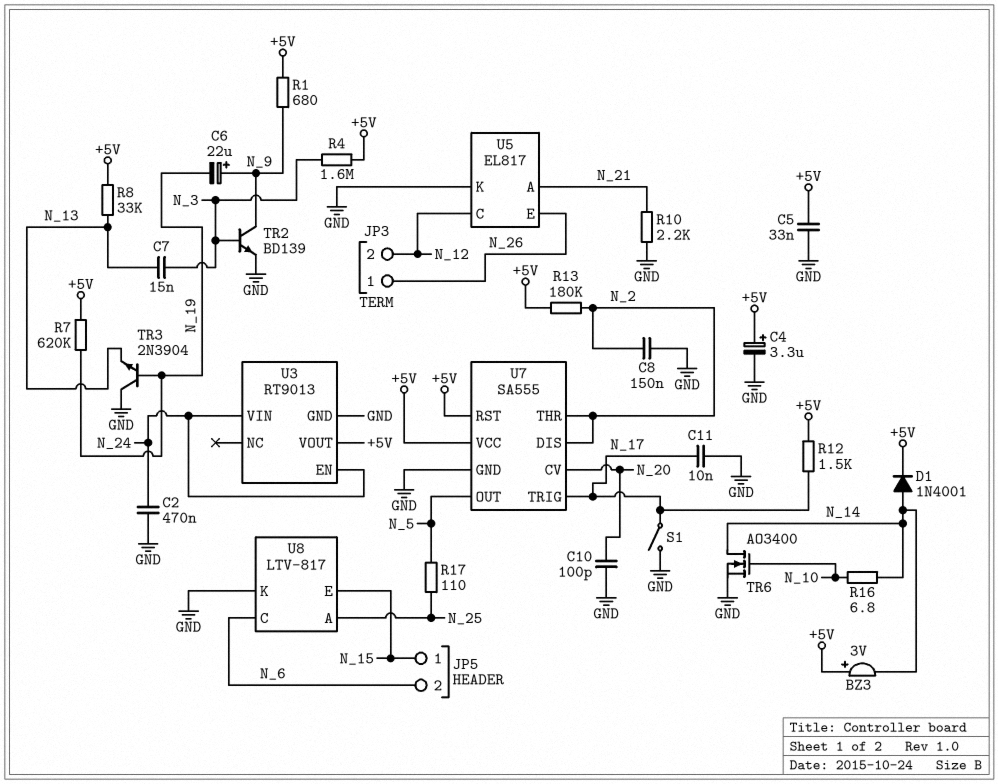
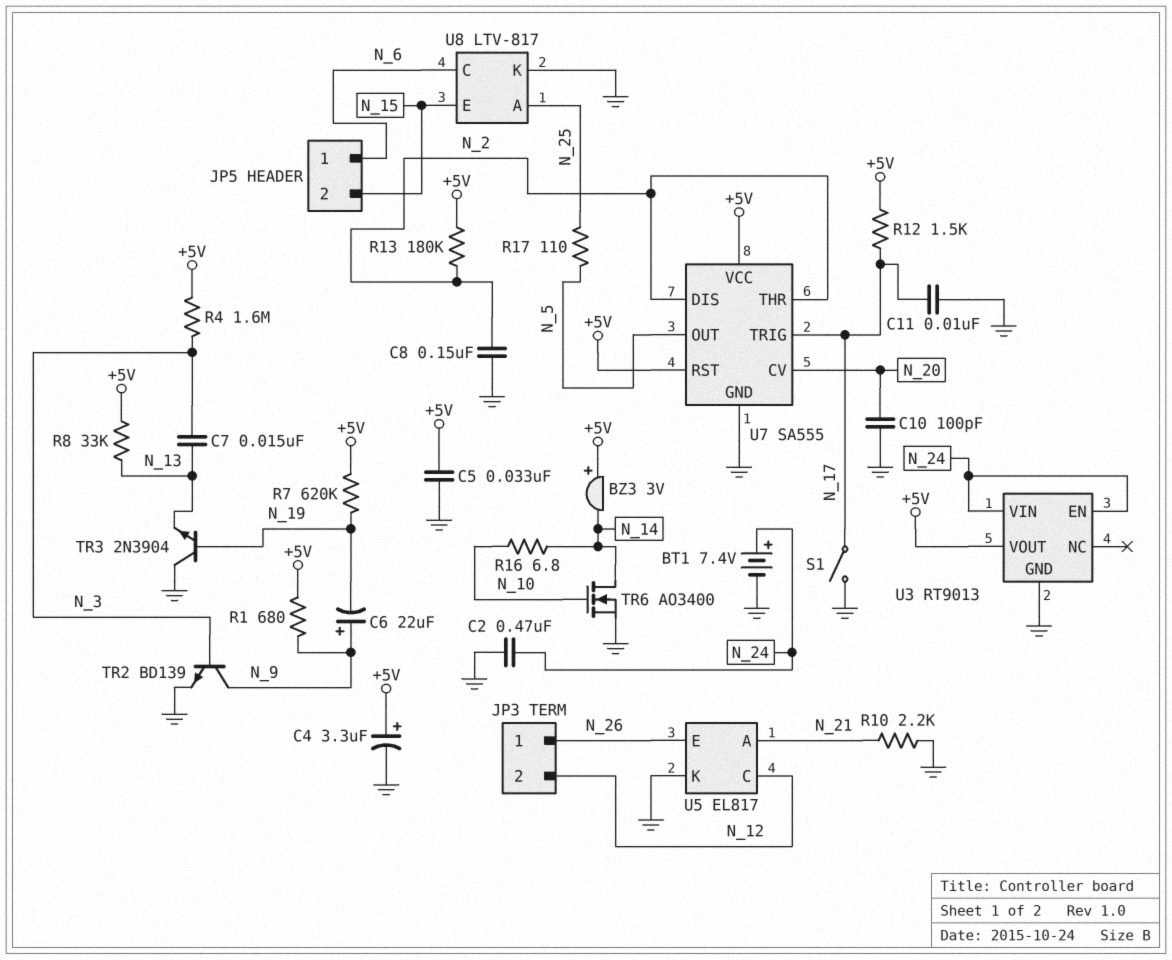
BT1: none -> 7.4V (plus N_24, minus GND)
D1: diode 1N4001 (A N_14, K +5V) -> none
JP5 pin 1: N_15 -> N_6
JP5 pin 2: N_6 -> N_15

